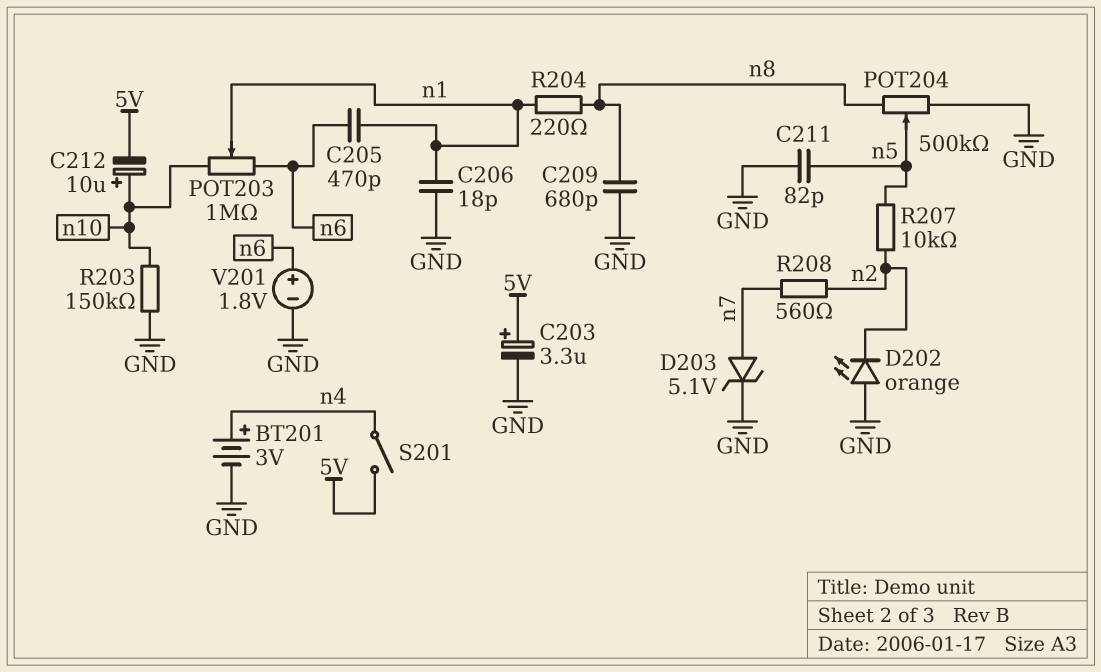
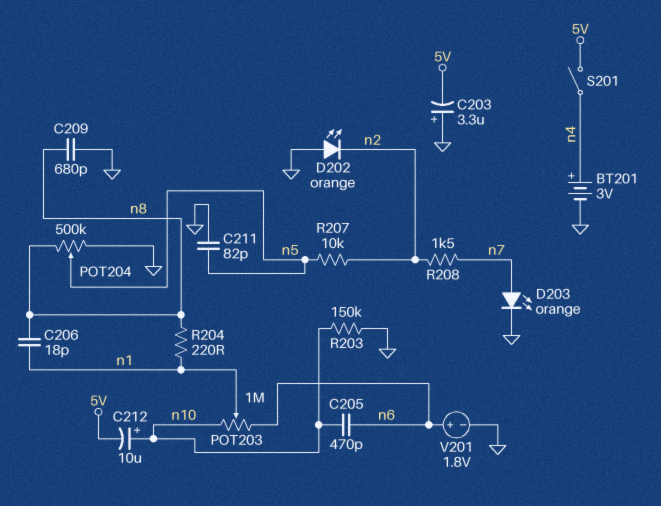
C203: 3.3uF (plus 5V, minus GND) -> 3.3uF (plus GND, minus 5V)
C205: 470pF (n1, n6) -> 470pF (n6, n10)
C206: 18pF (GND, n1) -> 18pF (n1, n8)
D203: zener 5.1V (A n7, K GND) -> LED orange (A n7, K GND)
R208: 560 (n2, n7) -> 1.5k (n2, n7)

